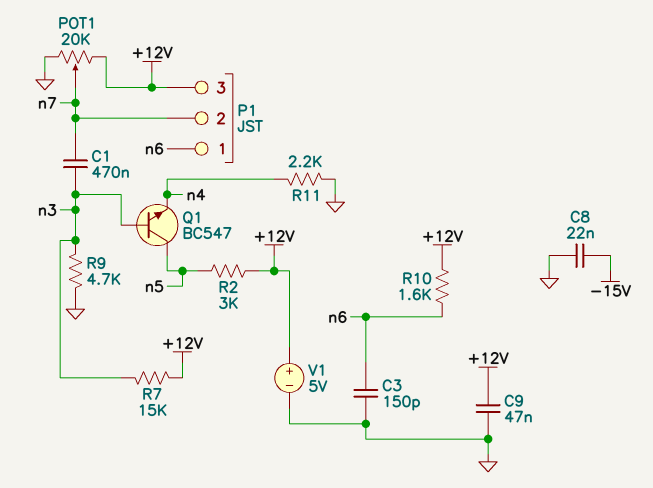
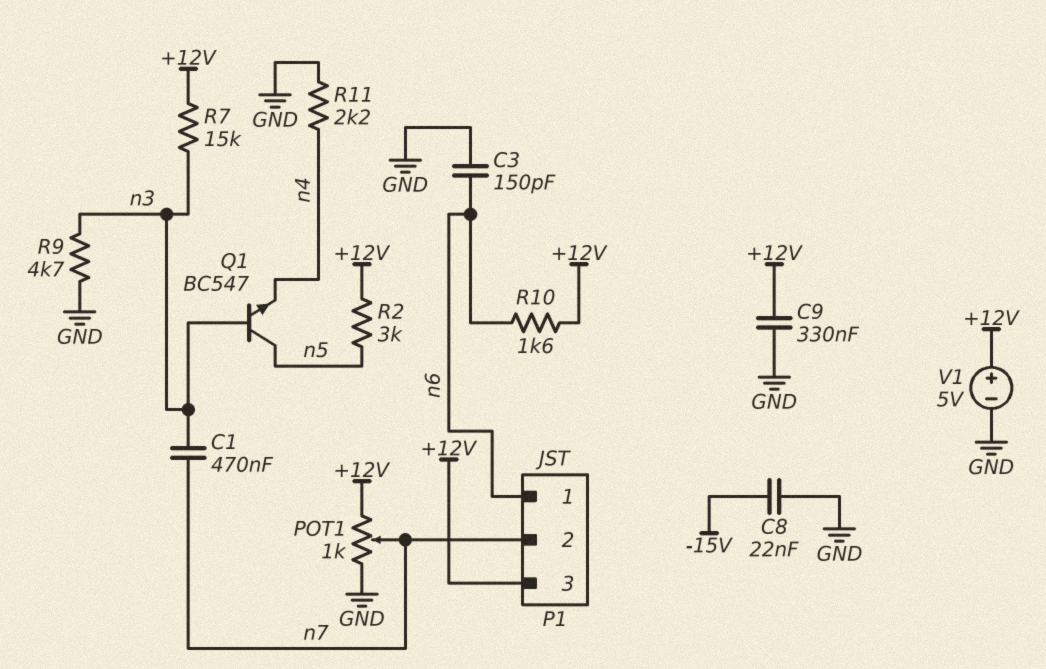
C9: 47nF (+12V, GND) -> 330nF (+12V, GND)
POT1: 20k (+12V, GND, wiper n7) -> 1k (+12V, GND, wiper n7)

